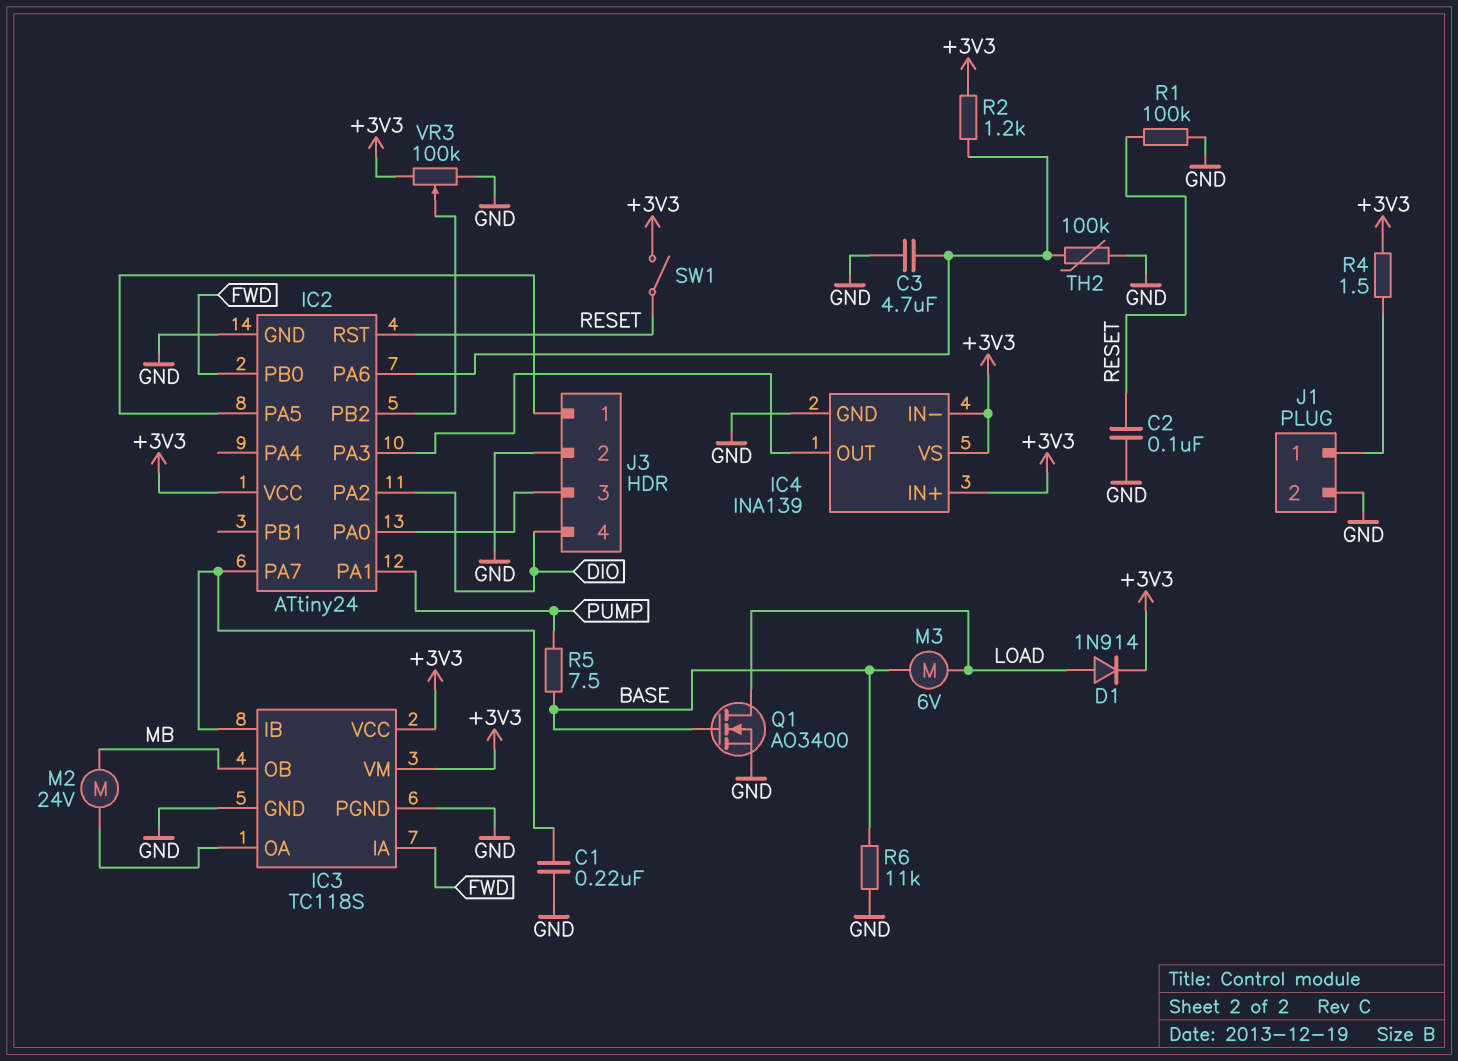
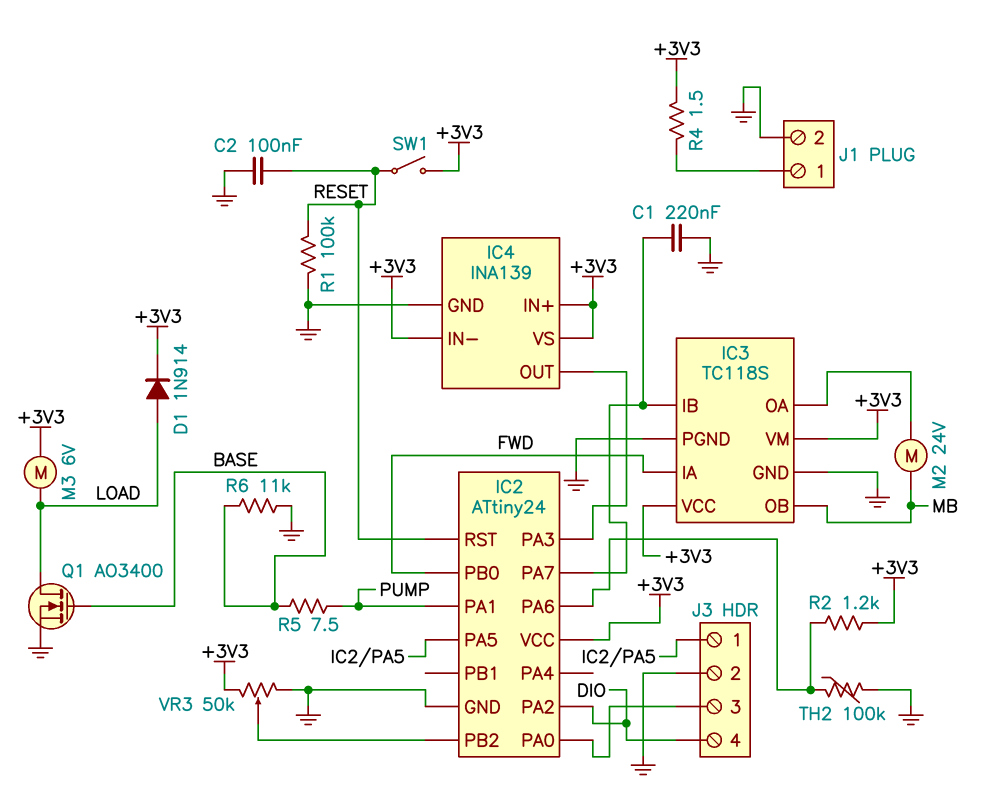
C3: 4.7uF (GND, IC2/PA6) -> none
M3: motor 6V (BASE, LOAD) -> motor 6V (+3V3, LOAD)
VR3: 100k (+3V3, GND, wiper IC2/PB2) -> 50k (+3V3, GND, wiper IC2/PB2)

